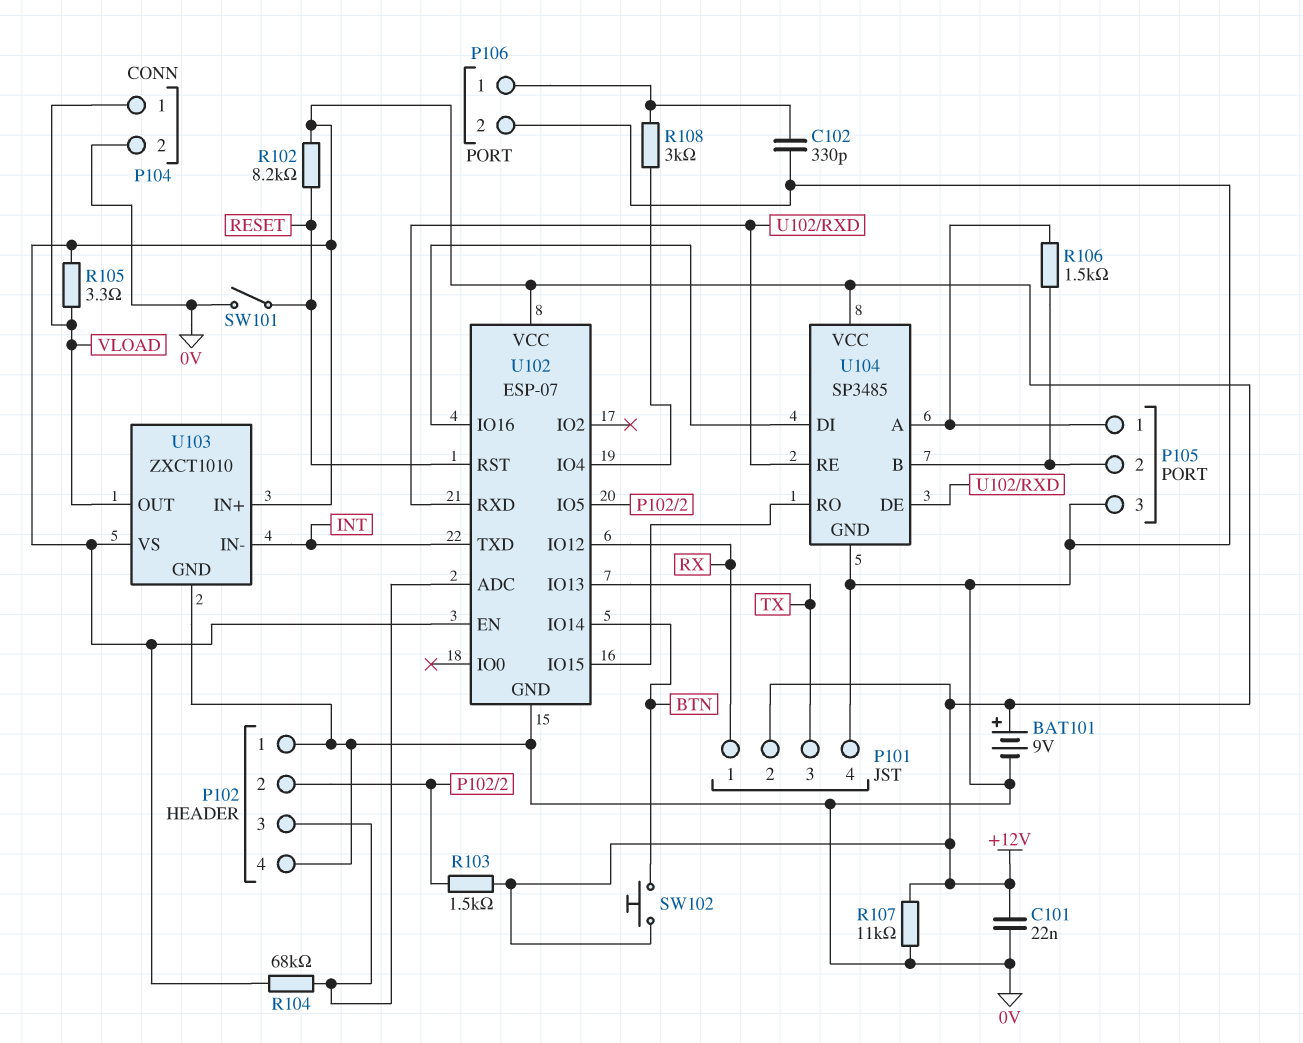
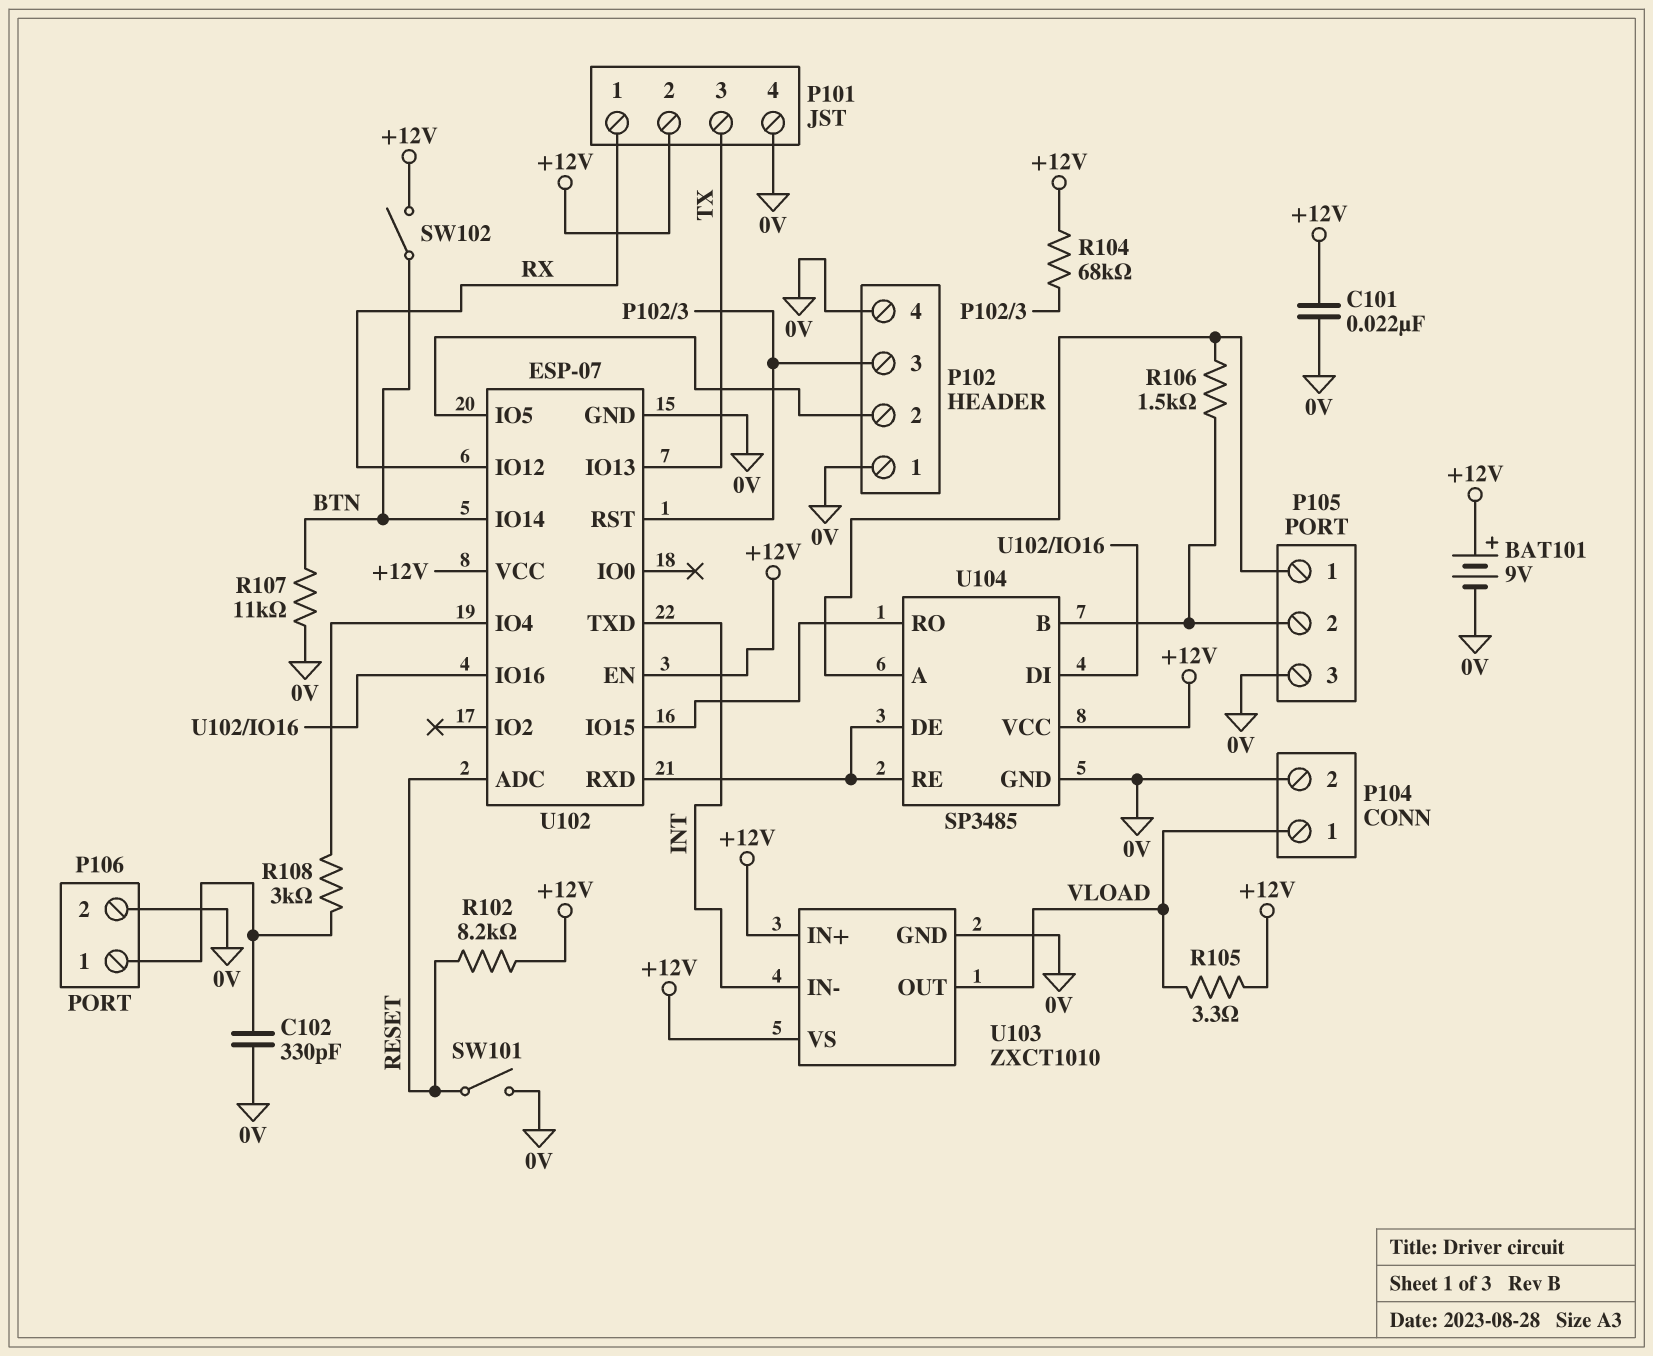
R103: 1.5k (+12V, P102/2) -> none
R107: 11k (+12V, 0V) -> 11k (0V, BTN)
SW102: button (+12V, BTN) -> switch (+12V, BTN)
U102 pin ADC: P102/3 -> RESET
U102 pin RST: RESET -> P102/3

